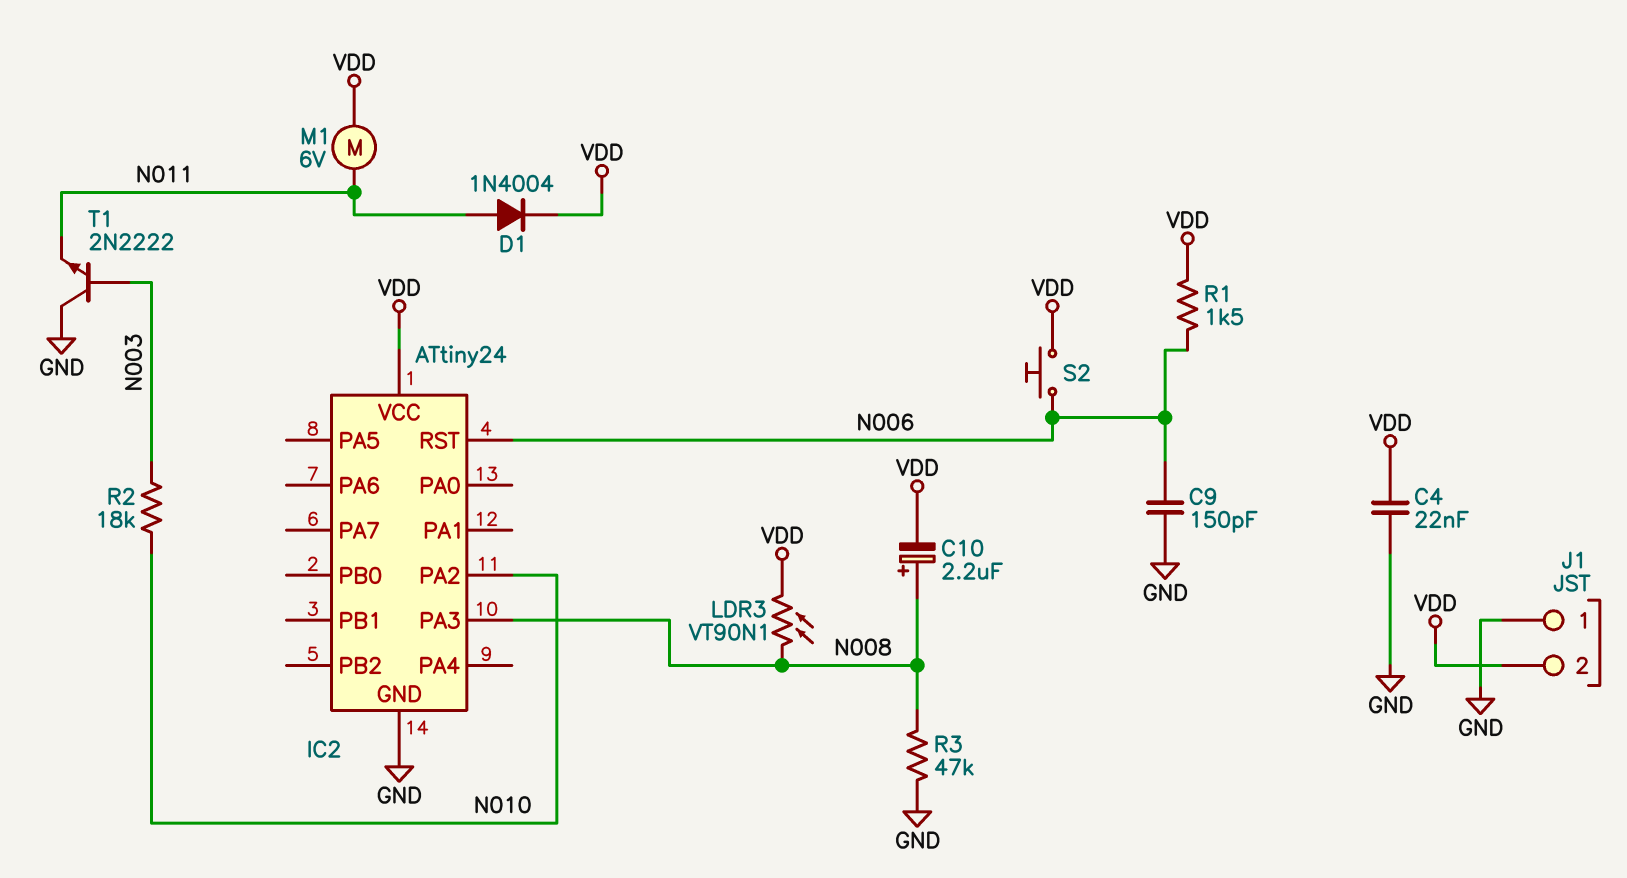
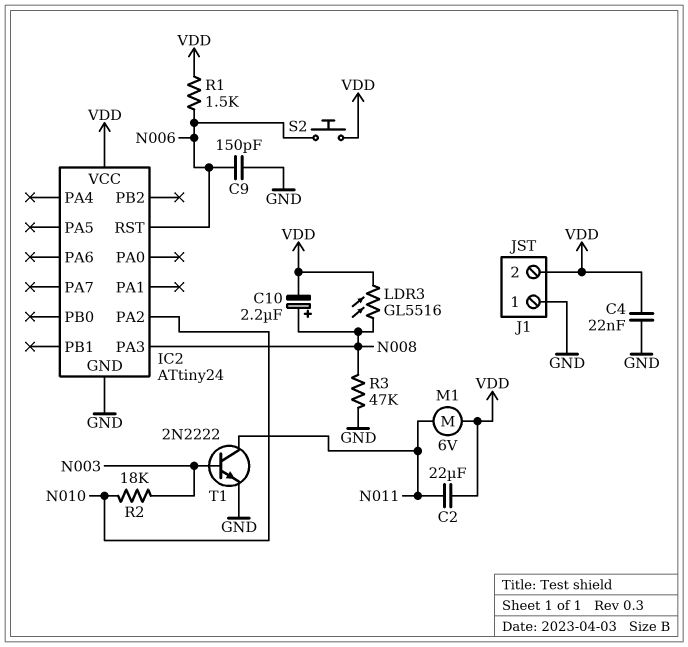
C2: none -> 22uF (N011, VDD)
D1: diode 1N4004 (A N011, K VDD) -> none
LDR3: VT90N1 (N008, VDD) -> GL5516 (N008, VDD)
T1: NPN 2N2222 (B N003, C GND, E N011) -> NPN 2N2222 (B N003, C N011, E GND)

